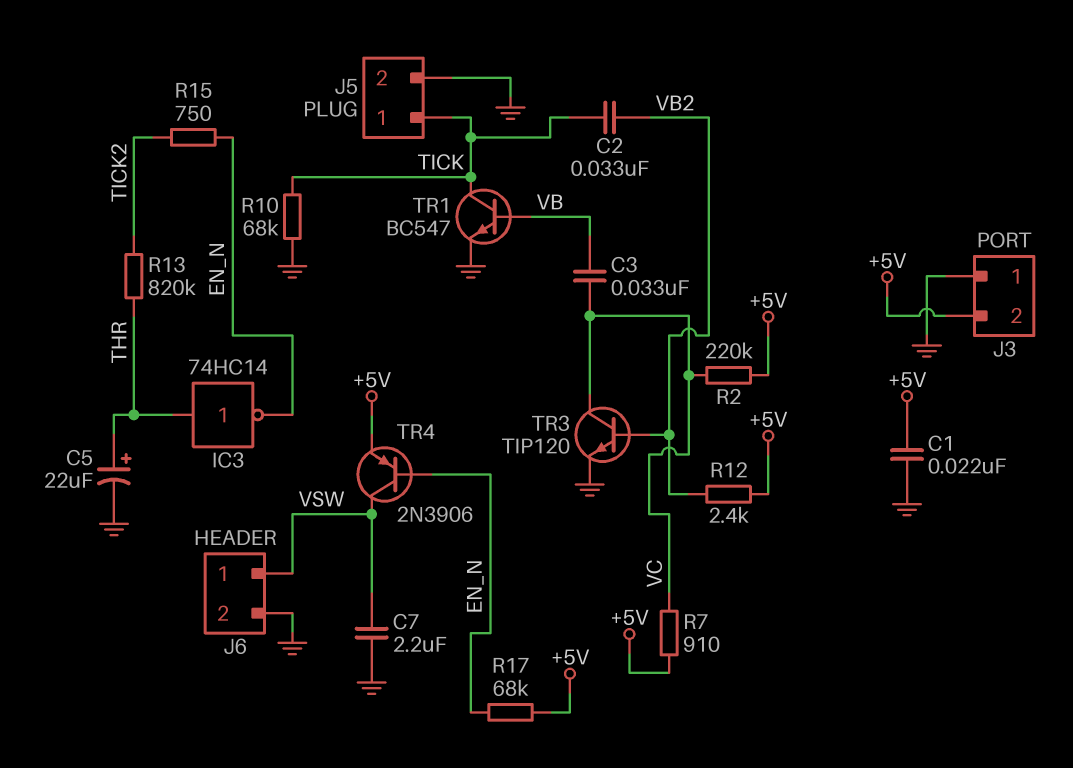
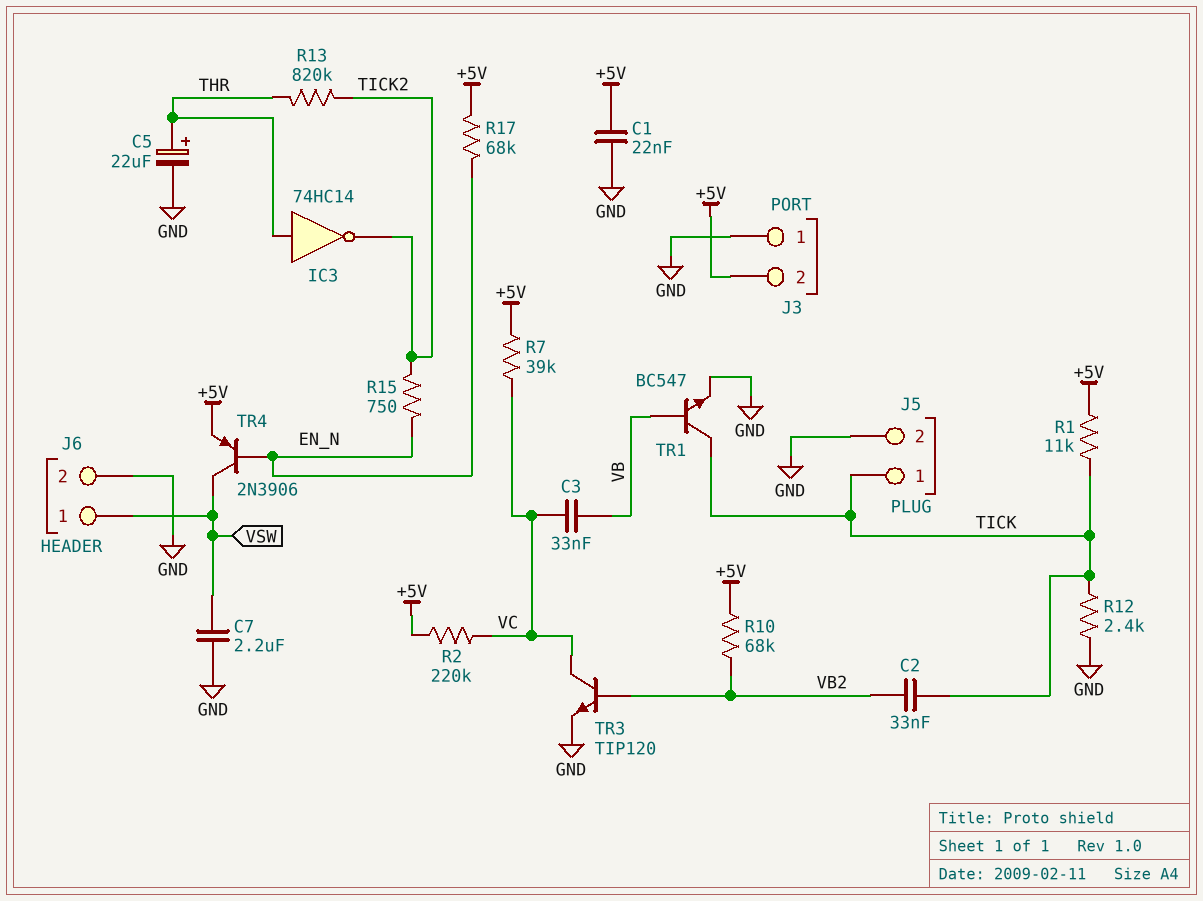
IC3: NOT 74HC14 (in THR, out EN_N) -> NOT 74HC14 (in THR, out TICK2)
R1: none -> 11k (+5V, TICK)
R7: 910 (+5V, VC) -> 39k (+5V, VC)
R10: 68k (GND, TICK) -> 68k (+5V, VB2)
R12: 2.4k (+5V, VB2) -> 2.4k (GND, TICK)

